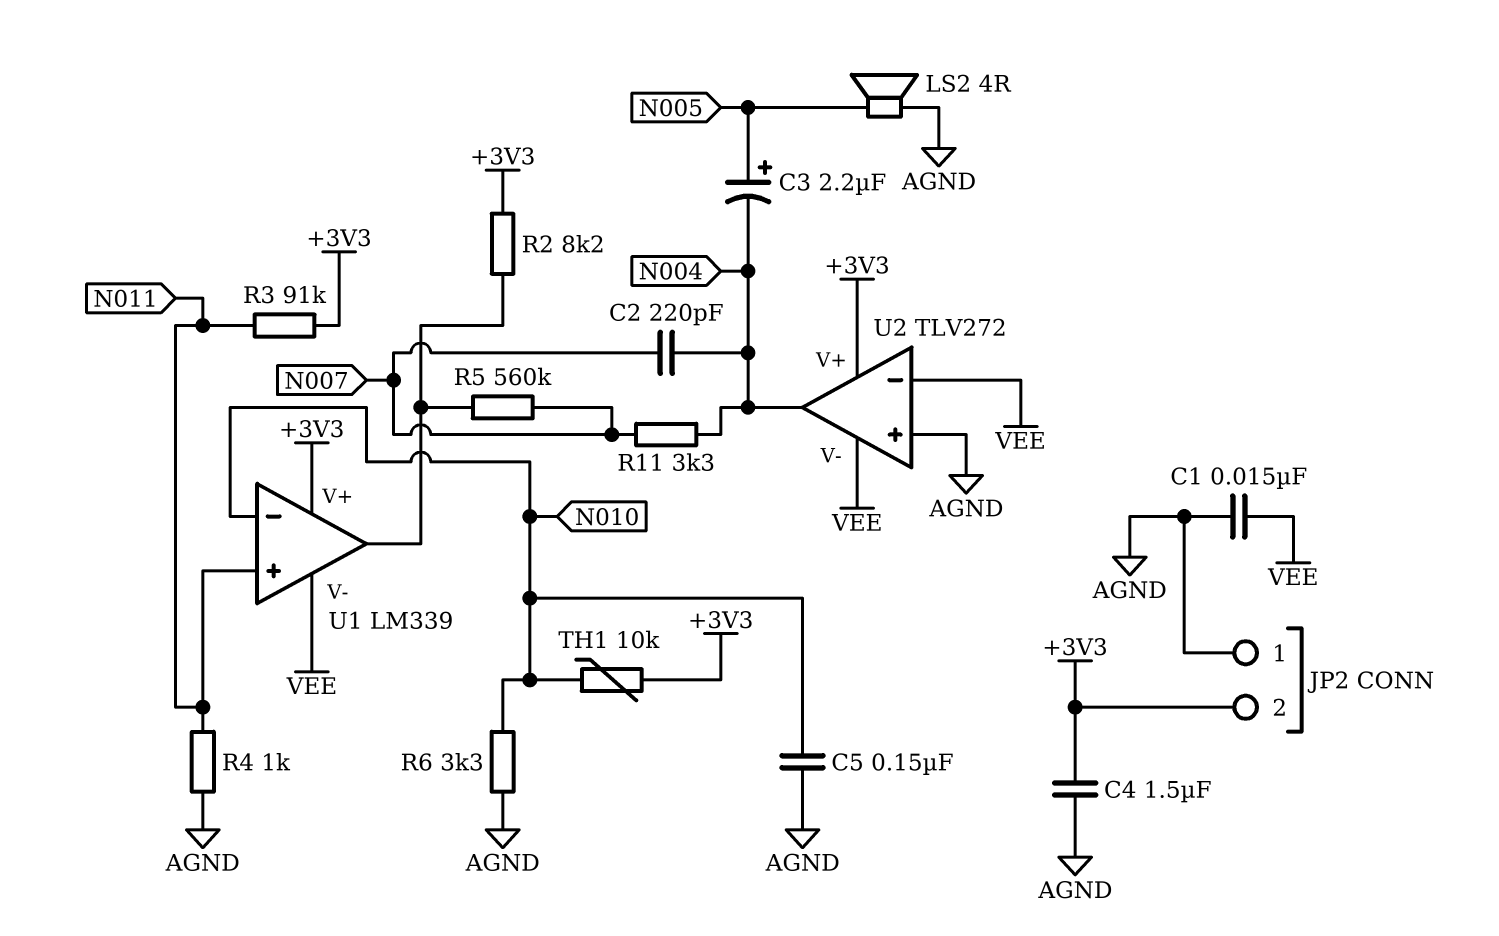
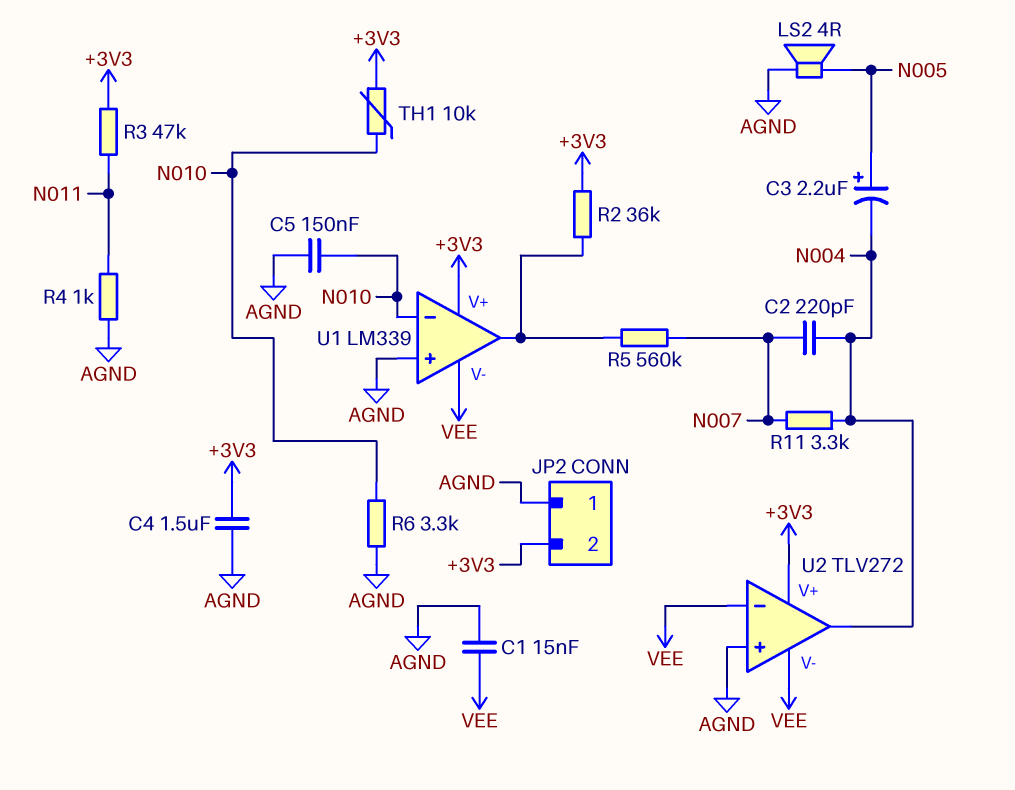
R2: 8.2k (+3V3, U1/out) -> 36k (+3V3, U1/out)
R3: 91k (+3V3, N011) -> 47k (+3V3, N011)
U1 pin in+: N011 -> AGND

